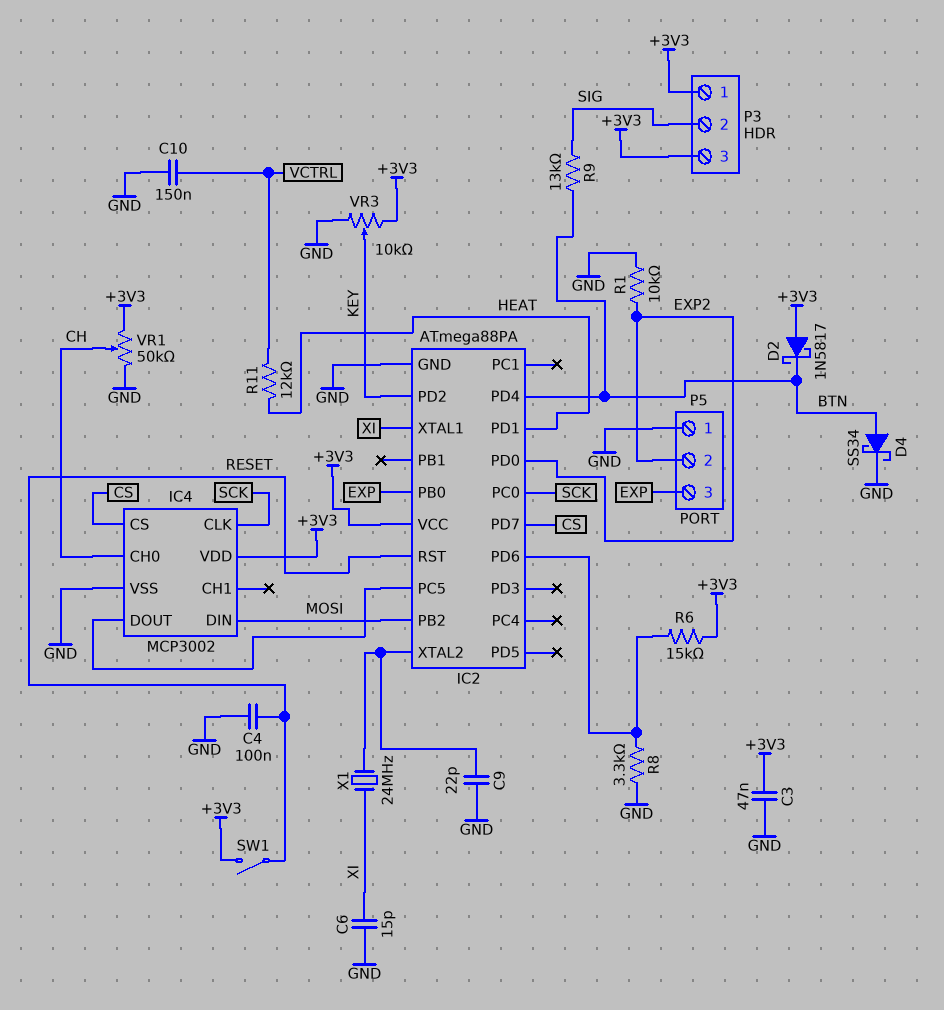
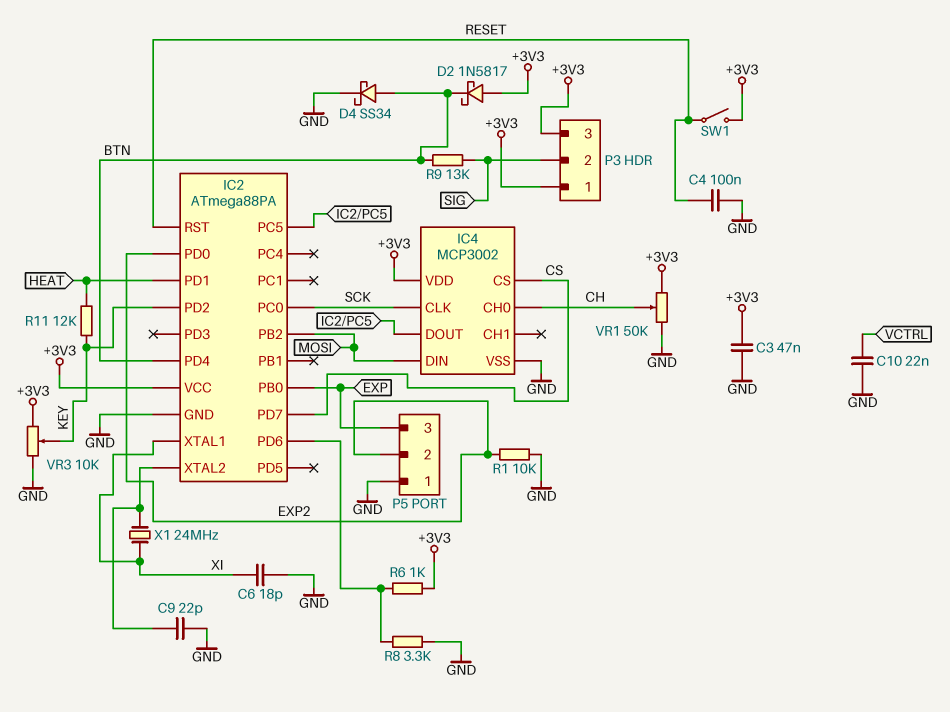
C6: 15pF (GND, XI) -> 18pF (GND, XI)
C10: 150nF (GND, VCTRL) -> 22nF (GND, VCTRL)
R6: 15k (+3V3, IC2/PD6) -> 1k (+3V3, IC2/PD6)
R11: 12k (HEAT, VCTRL) -> 12k (HEAT, KEY)

